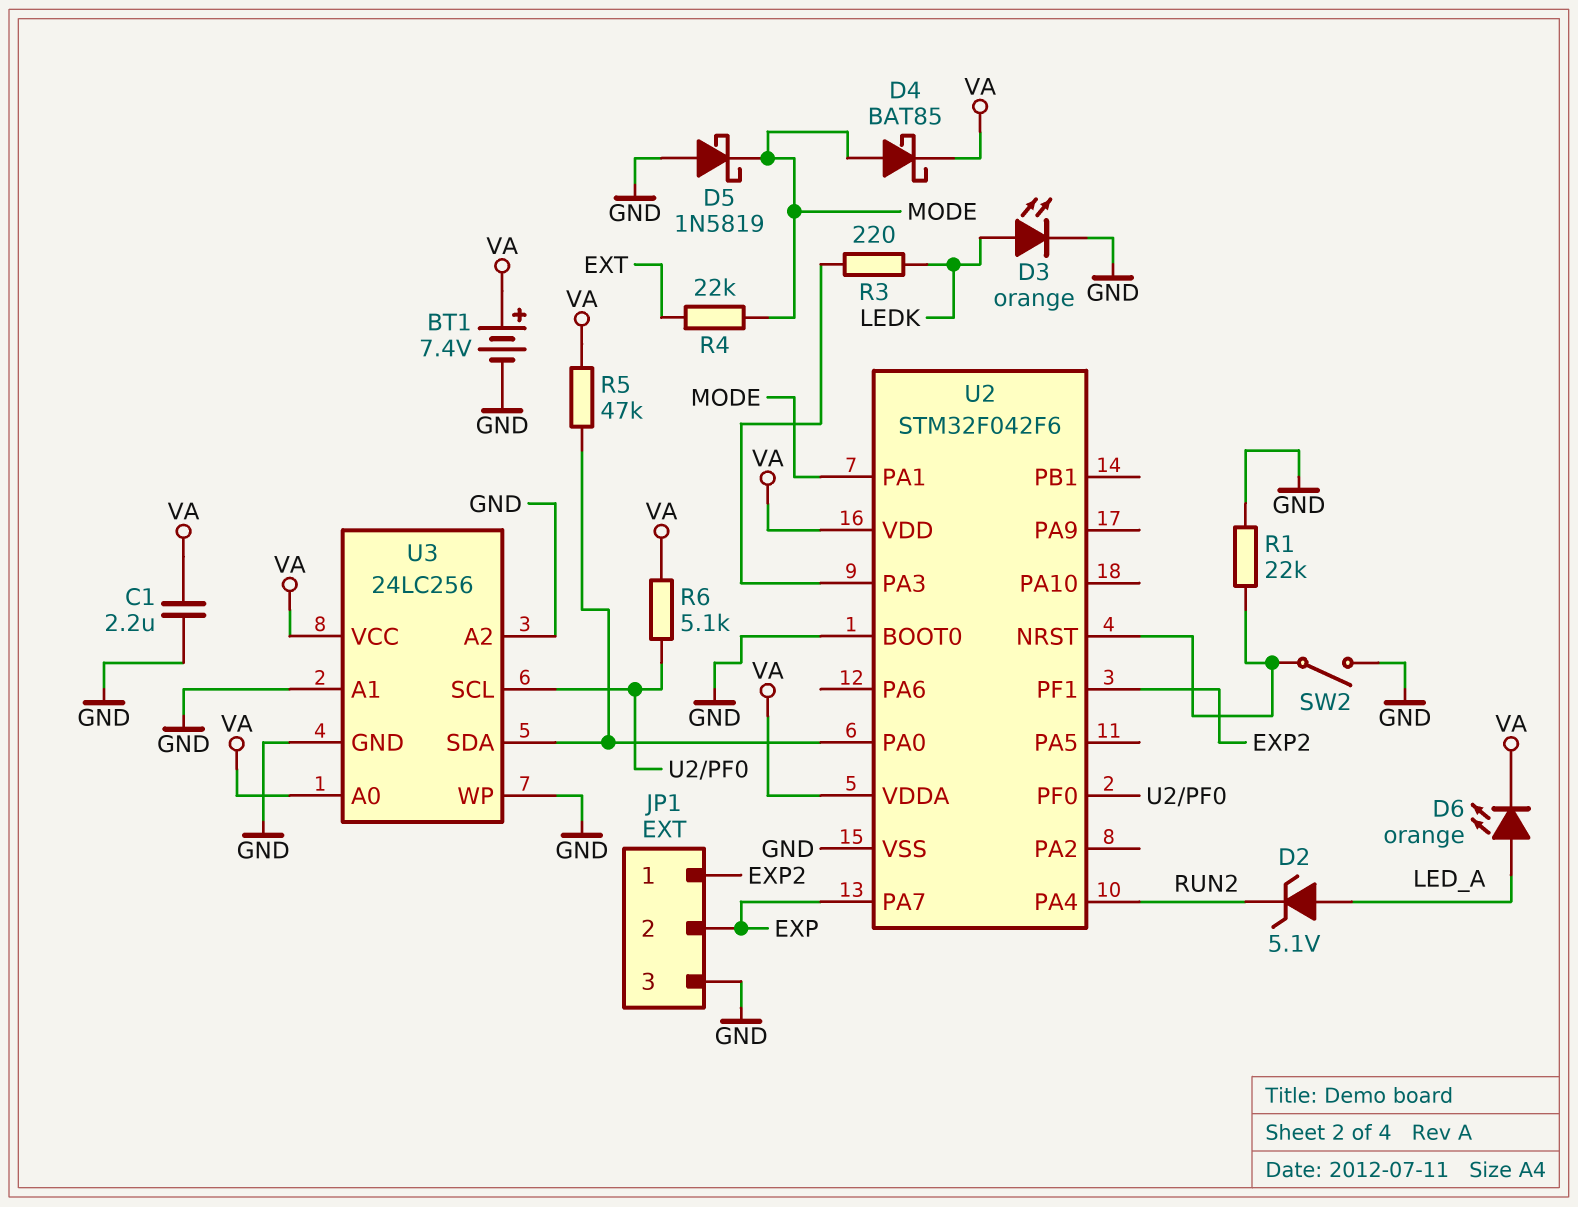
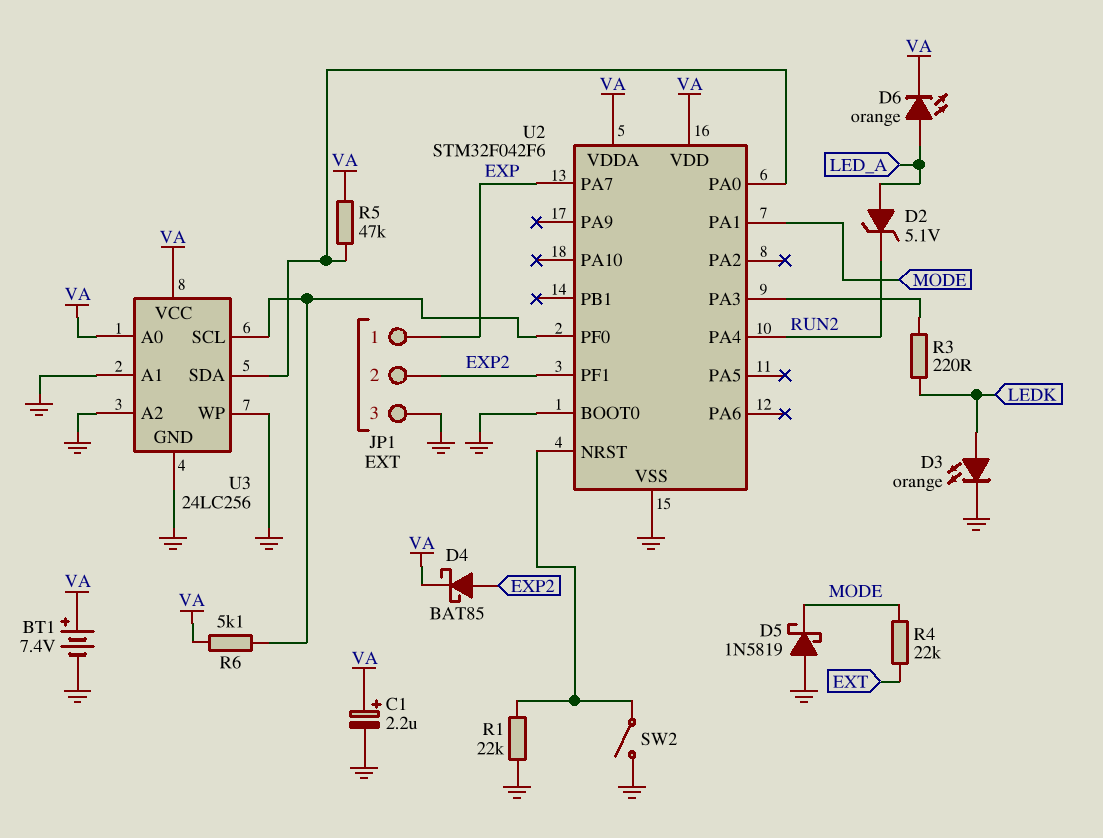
C1: 2.2uF (GND, VA) -> 2.2uF (plus VA, minus GND)
D4: schottky BAT85 (A MODE, K VA) -> schottky BAT85 (A EXP2, K VA)
JP1 pin 1: EXP2 -> EXP
JP1 pin 2: EXP -> EXP2

